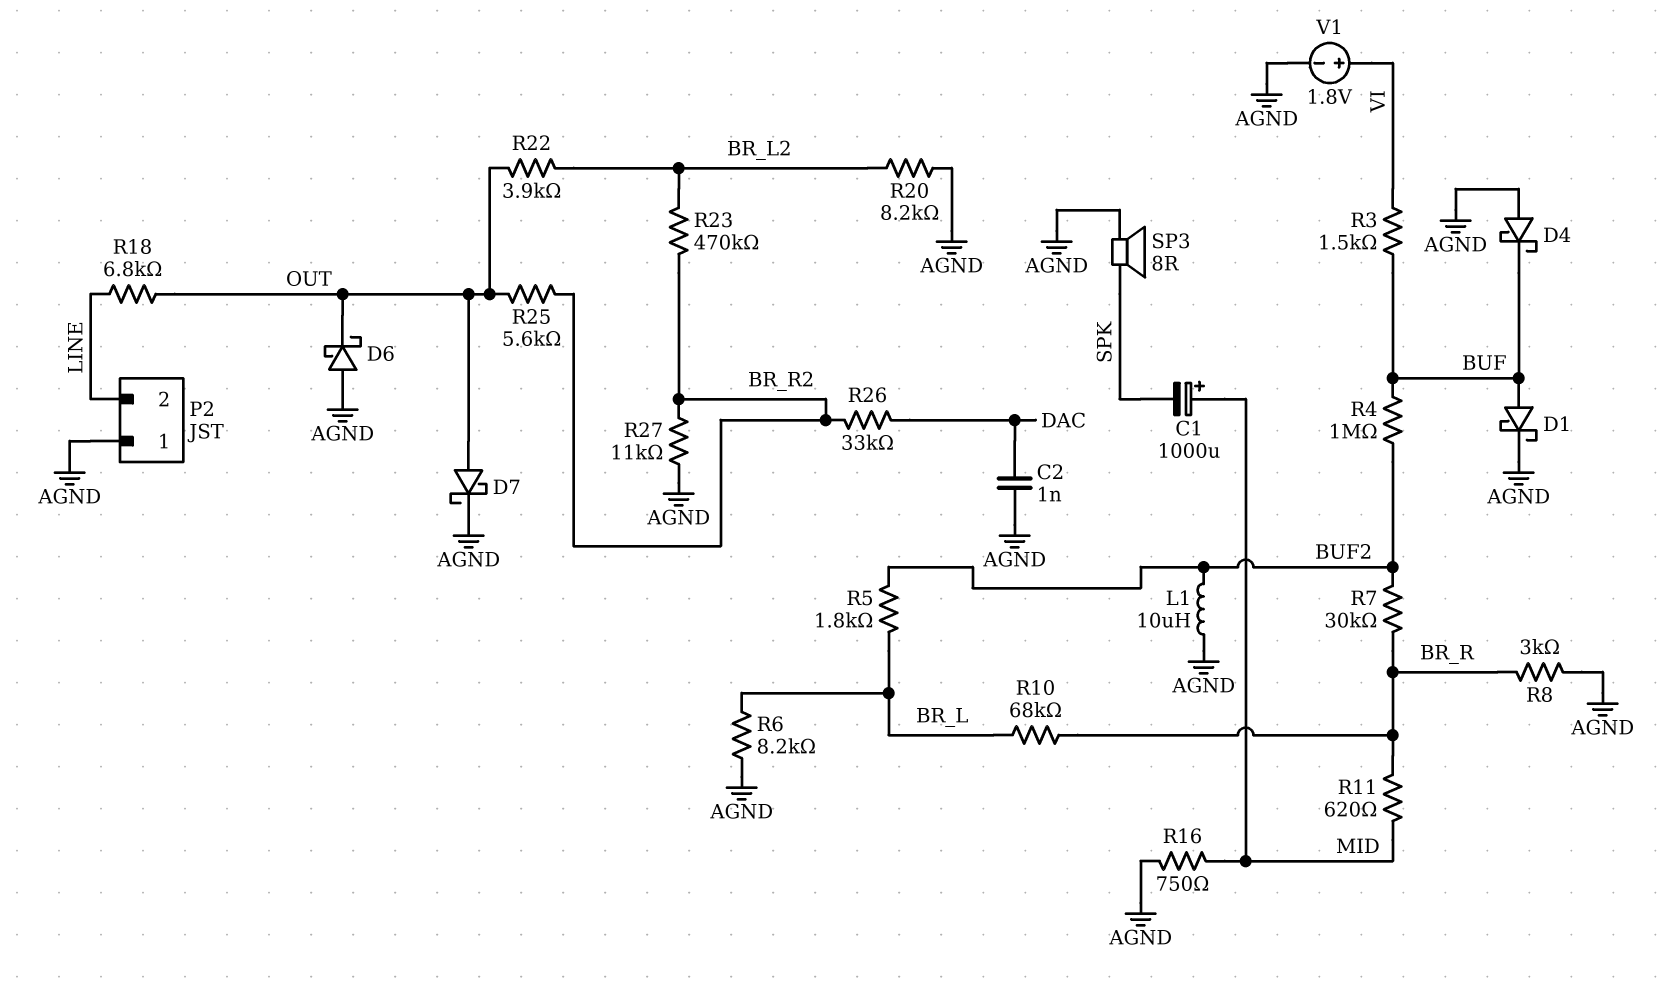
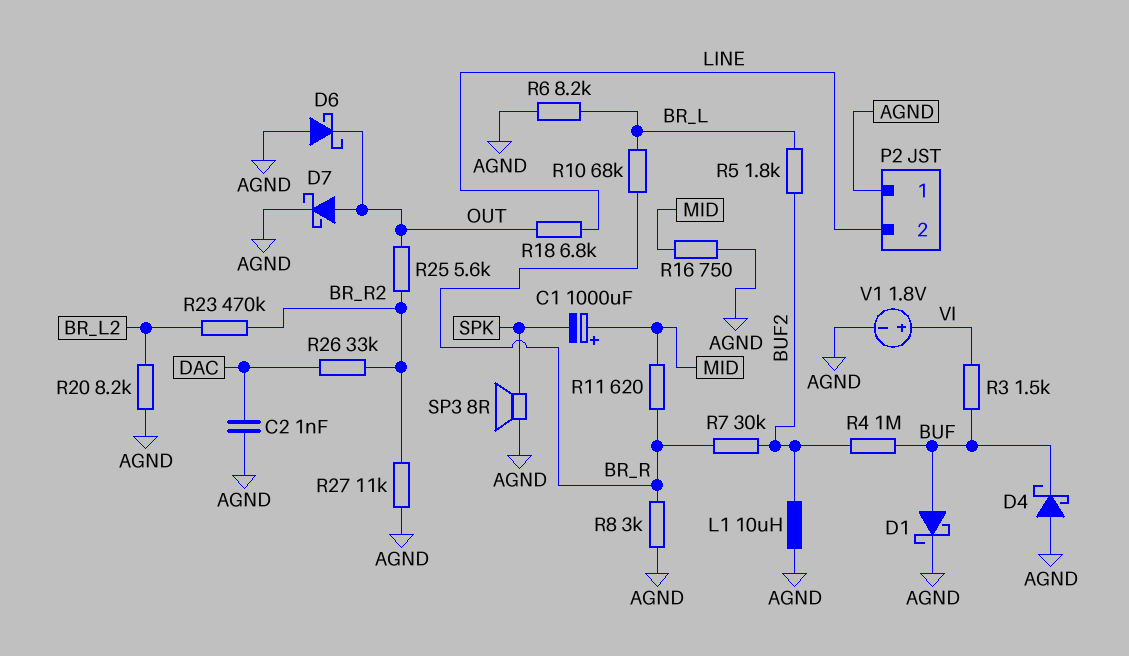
R22: 3.9k (BR_L2, OUT) -> none

